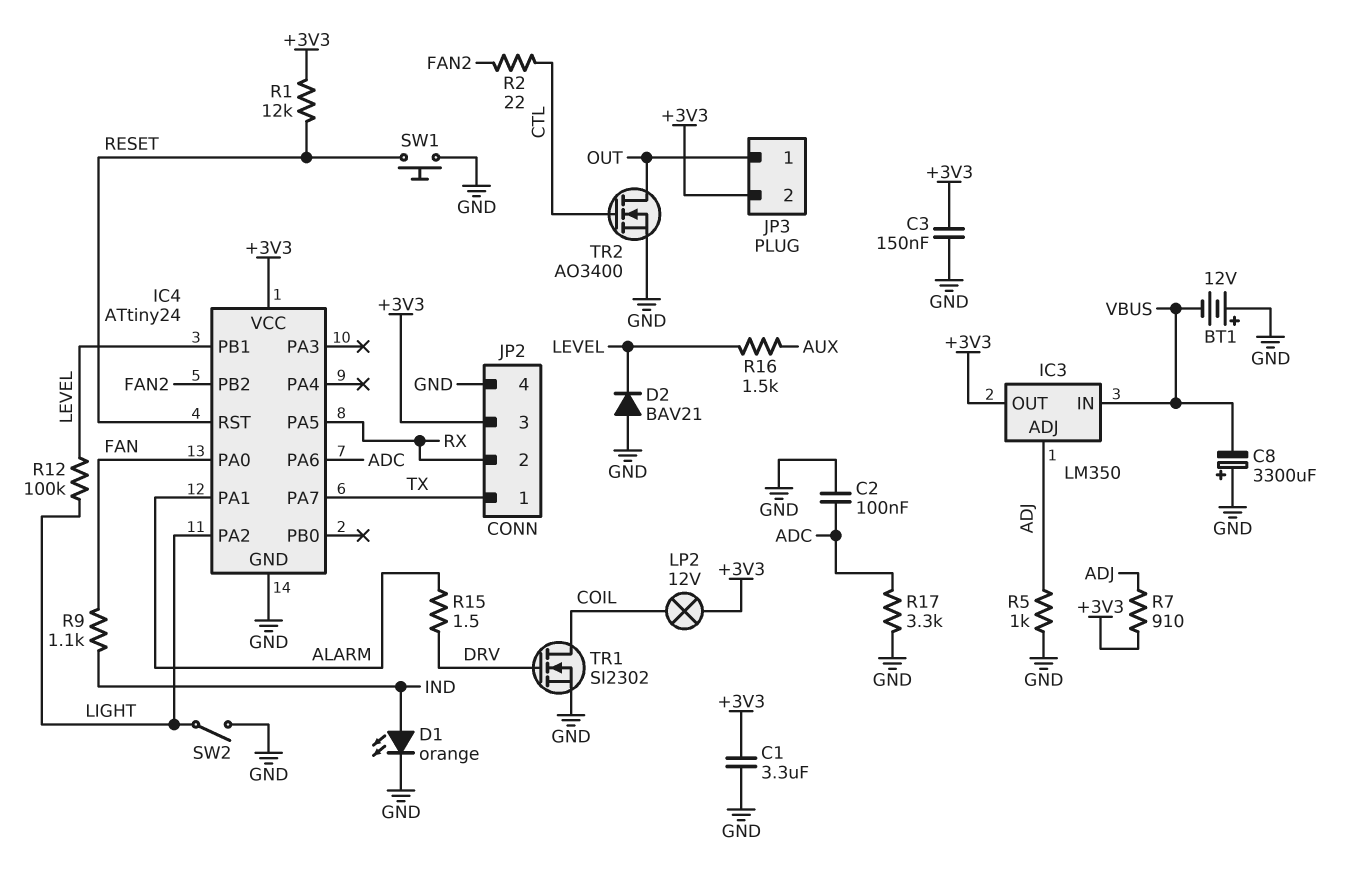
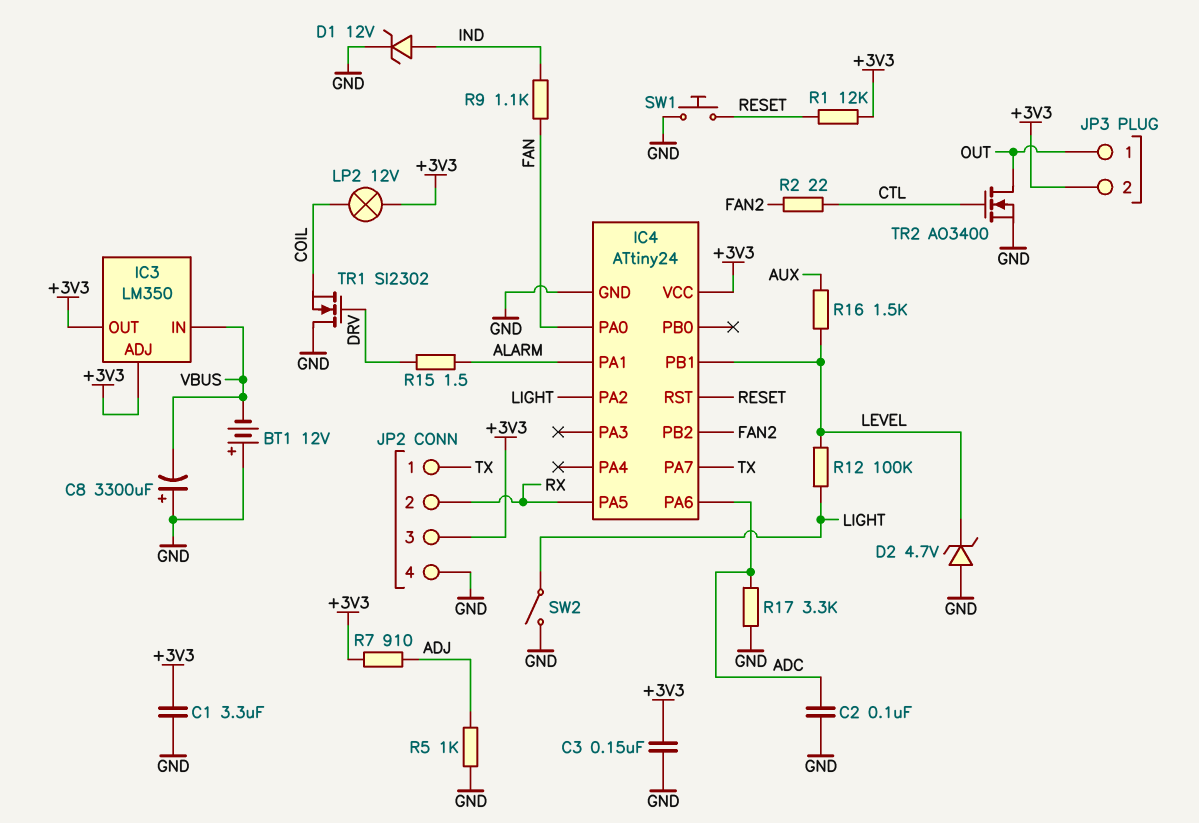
D1: LED orange (A IND, K GND) -> zener 12V (A IND, K GND)
D2: diode BAV21 (A GND, K LEVEL) -> zener 4.7V (A GND, K LEVEL)
IC3 pin ADJ: ADJ -> +3V3
TR1: NMOS SI2302 (G DRV, D COIL, S GND) -> NMOS SI2302 (G DRV, D GND, S COIL)

